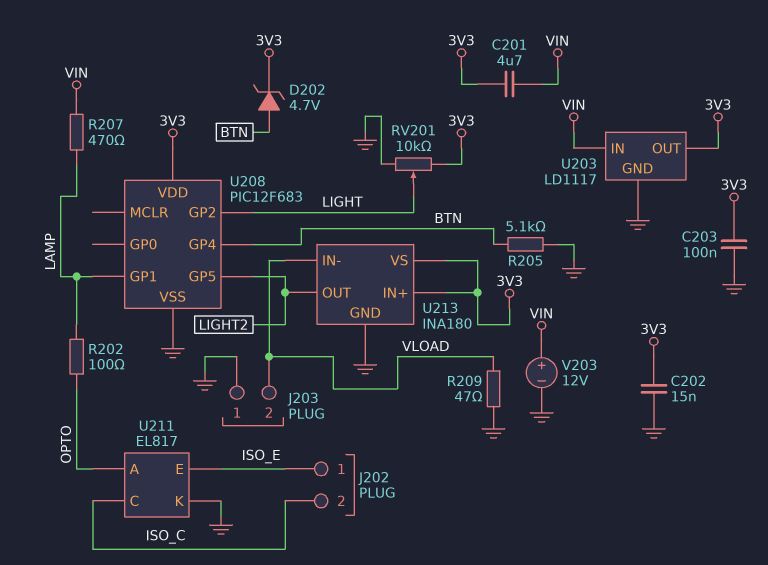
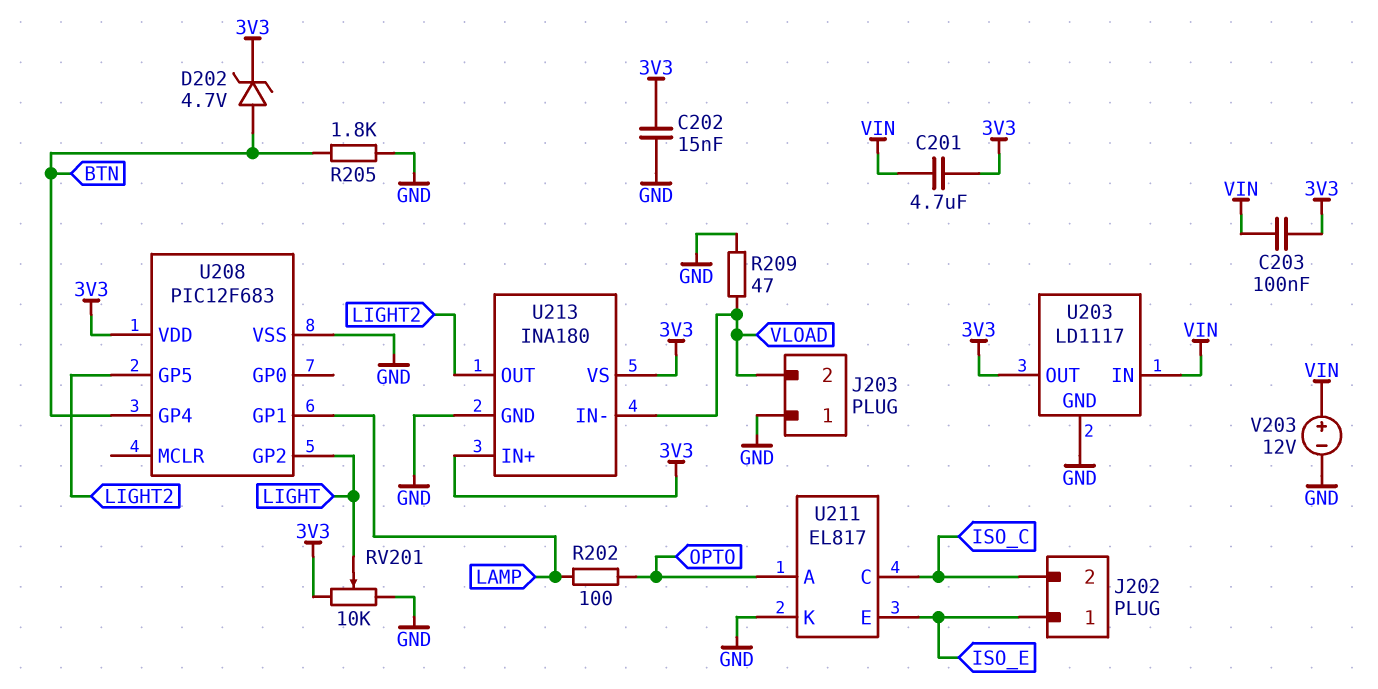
C203: 100nF (3V3, GND) -> 100nF (3V3, VIN)
R205: 5.1k (BTN, GND) -> 1.8k (BTN, GND)
R207: 470 (LAMP, VIN) -> none

